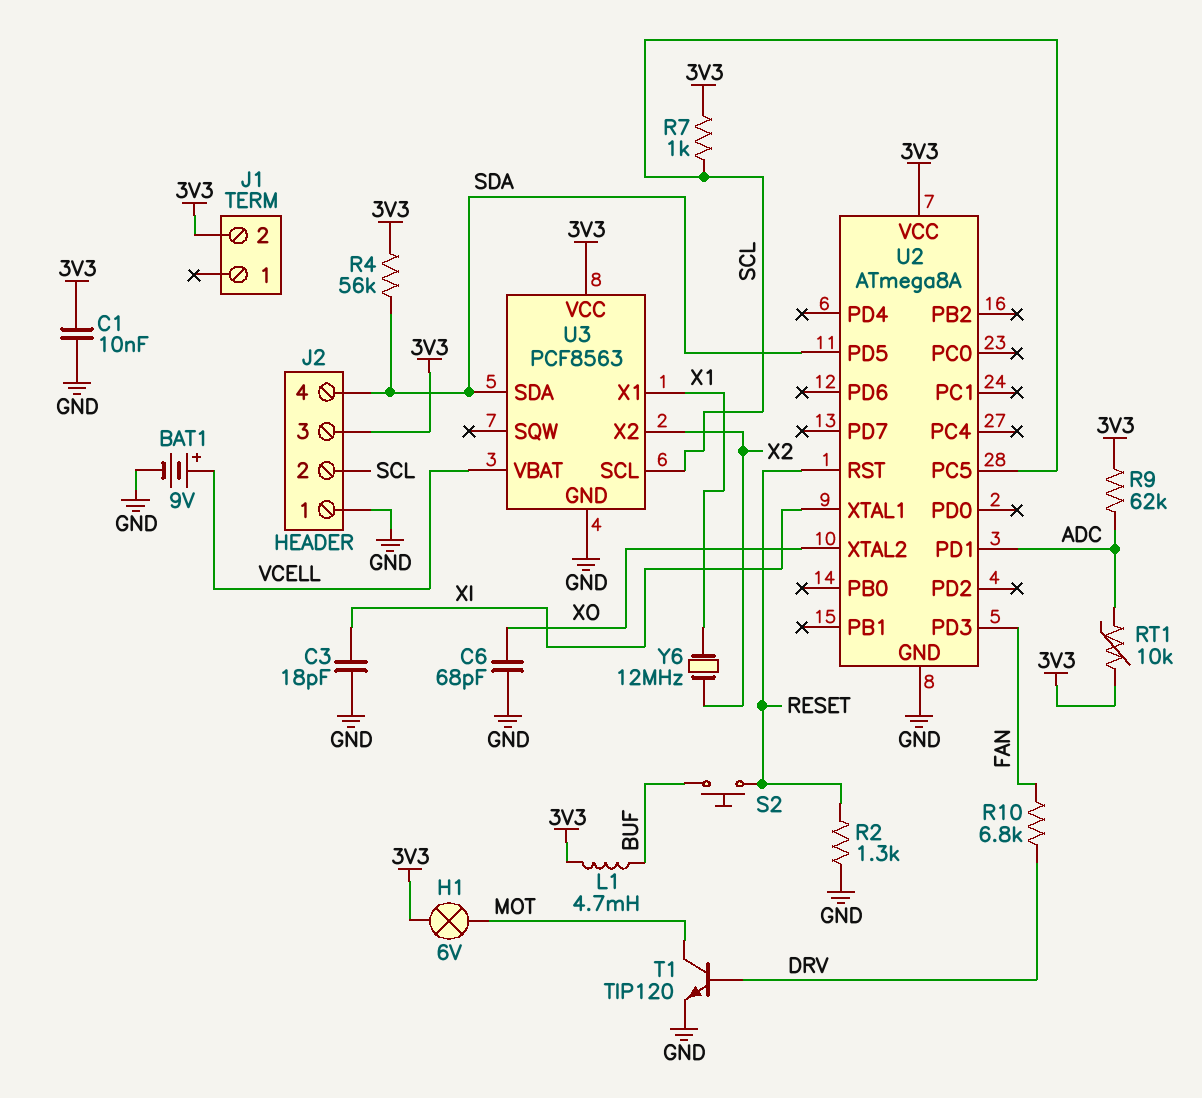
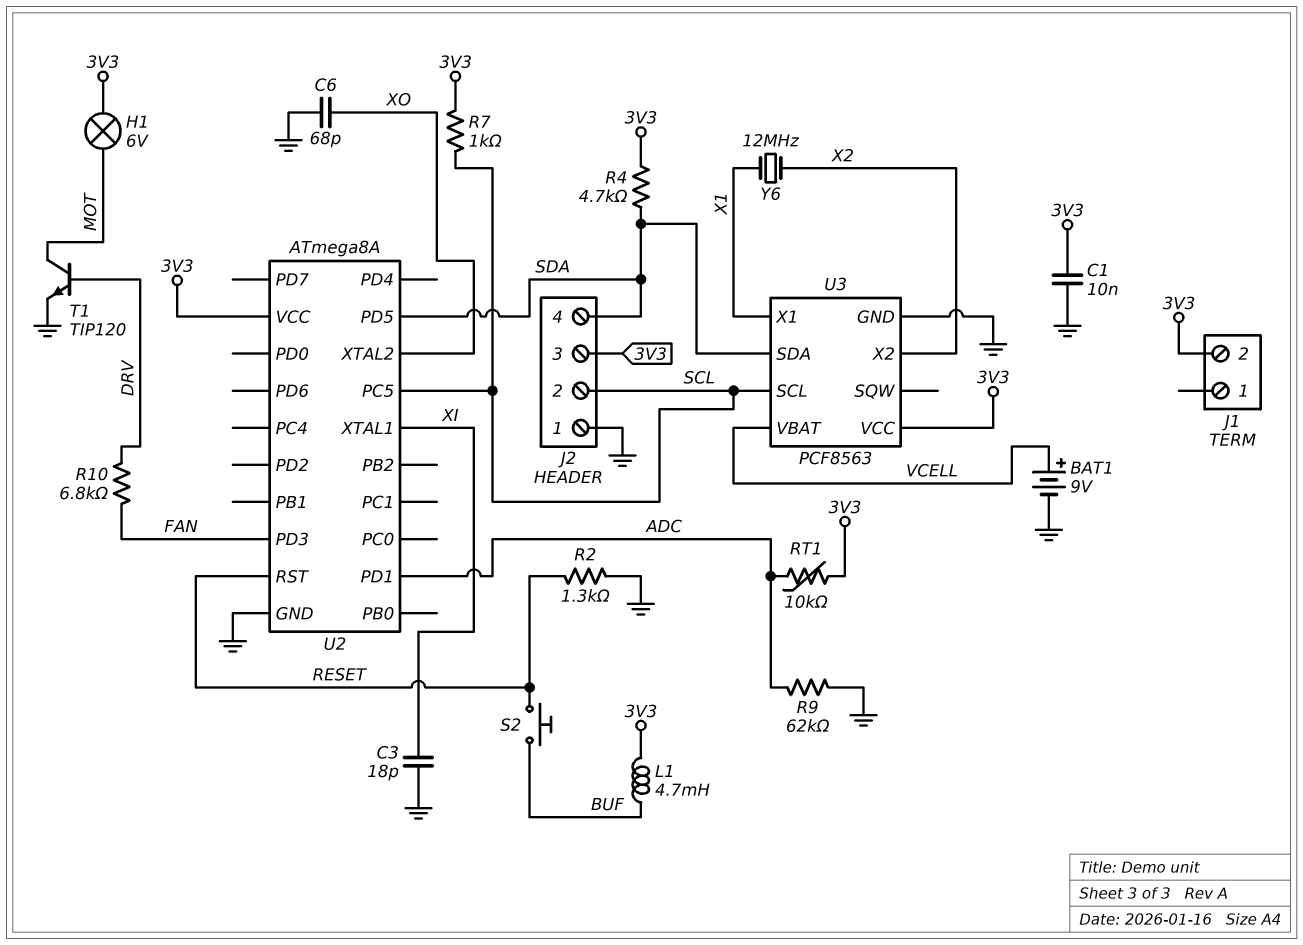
R4: 56k (3V3, SDA) -> 4.7k (3V3, SDA)
R9: 62k (3V3, ADC) -> 62k (ADC, GND)

